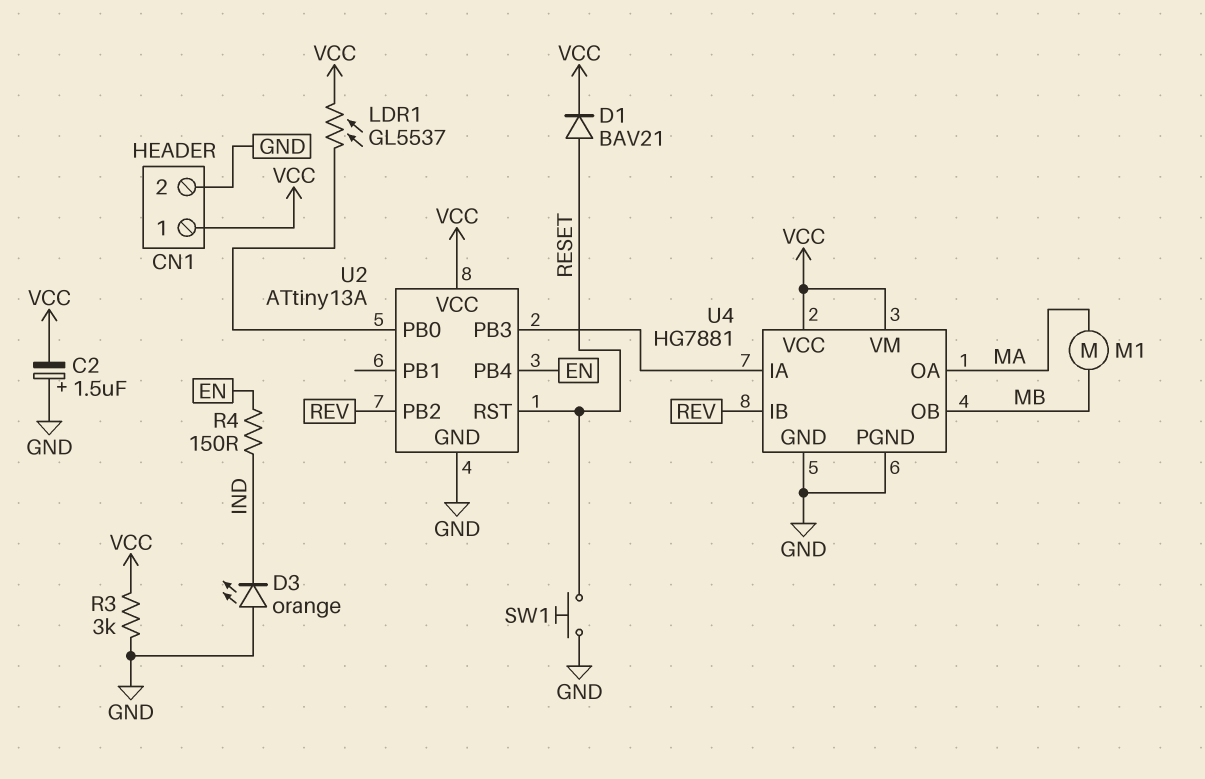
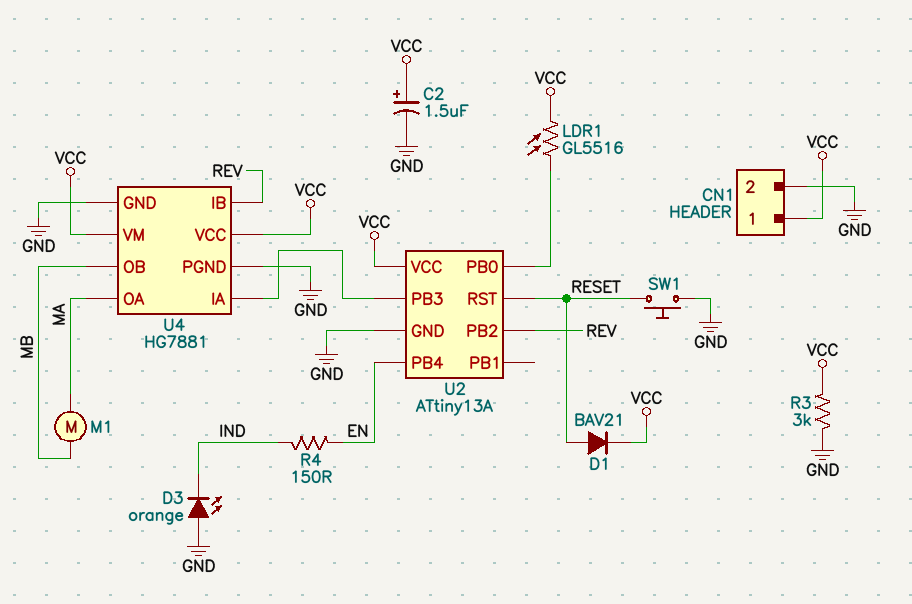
C2: 1.5uF (plus GND, minus VCC) -> 1.5uF (plus VCC, minus GND)
LDR1: GL5537 (U2/PB0, VCC) -> GL5516 (U2/PB0, VCC)

